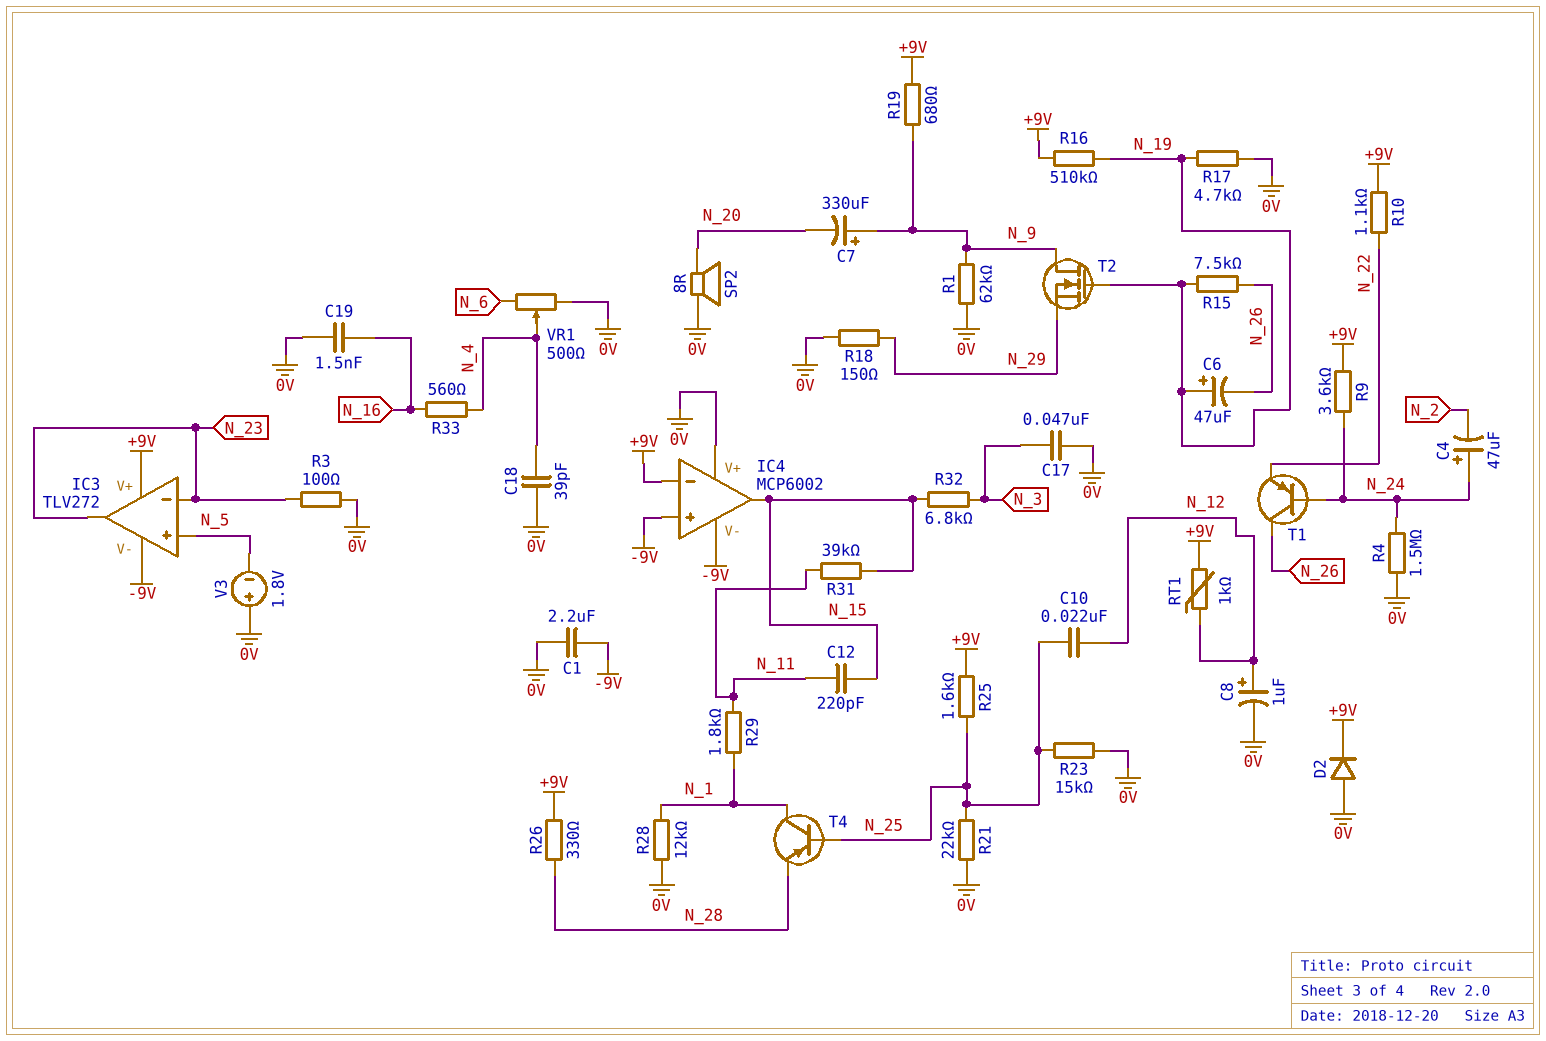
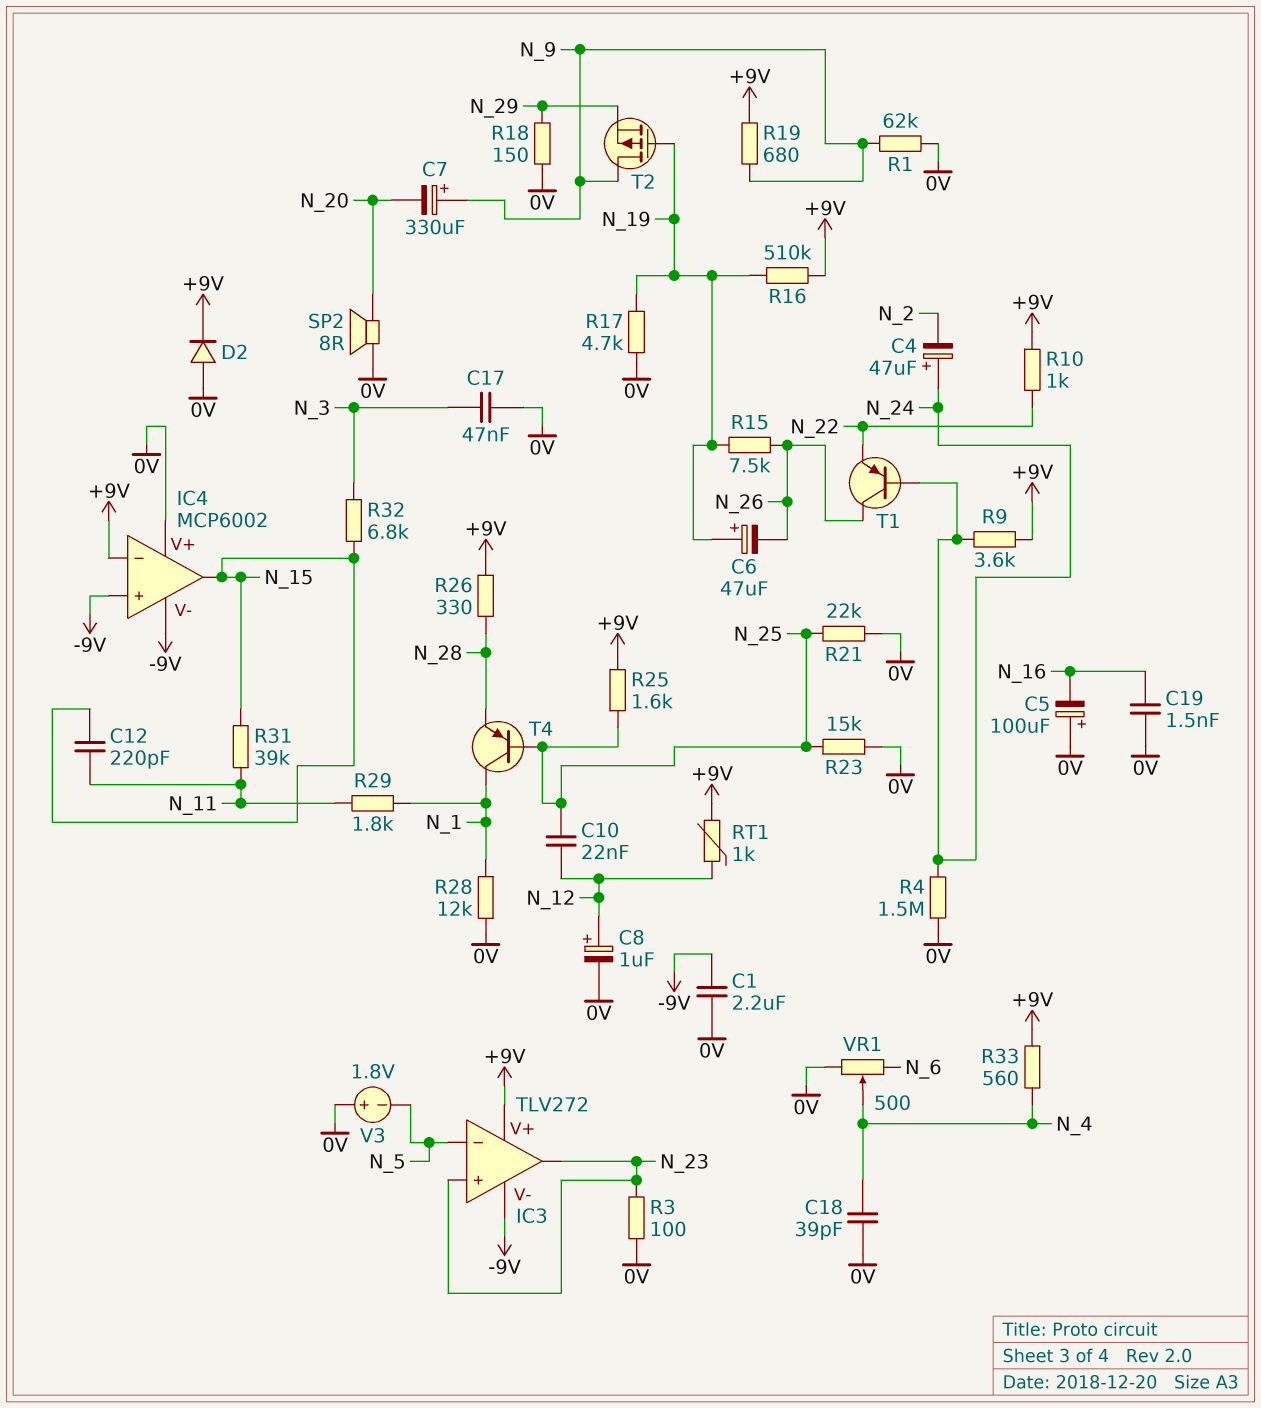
C5: none -> 100uF (plus 0V, minus N_16)
IC3 pin in+: N_5 -> N_23
IC3 pin in-: N_23 -> N_5
R10: 1.1k (+9V, N_22) -> 1k (+9V, N_22)
R33: 560 (N_4, N_16) -> 560 (+9V, N_4)
T2: NMOS (G N_19, D N_9, S N_29) -> PMOS (G N_19, D N_9, S N_29)

